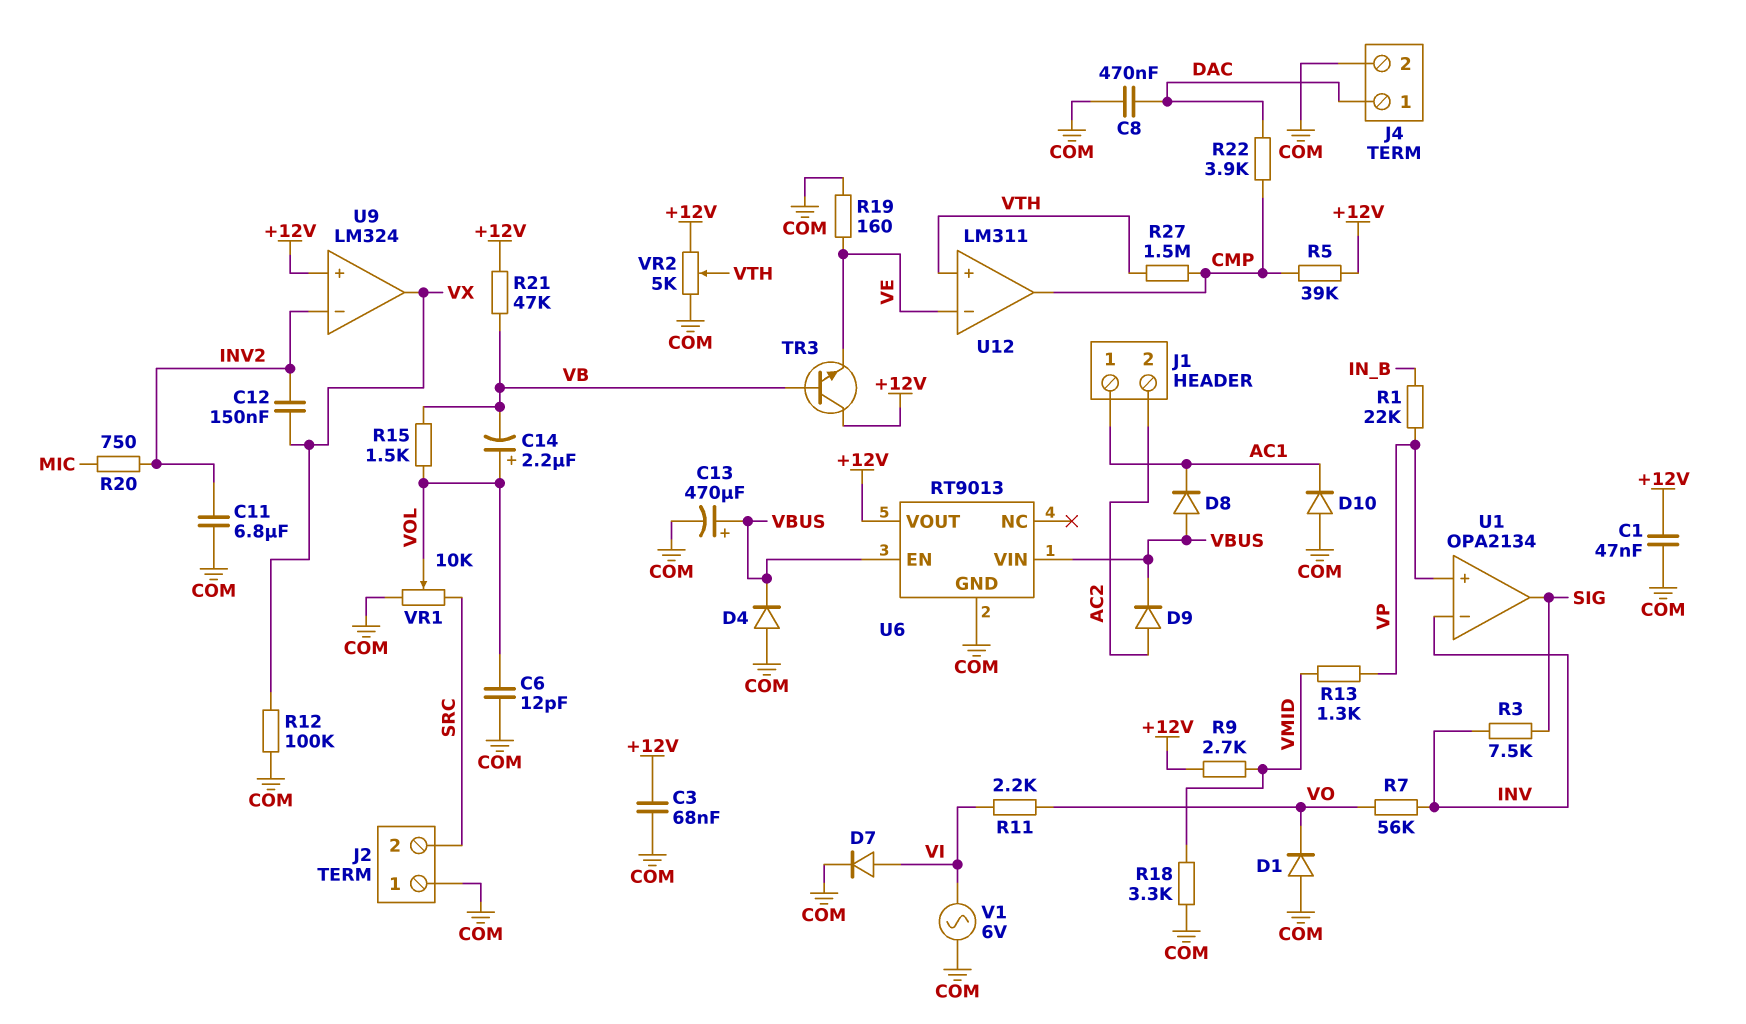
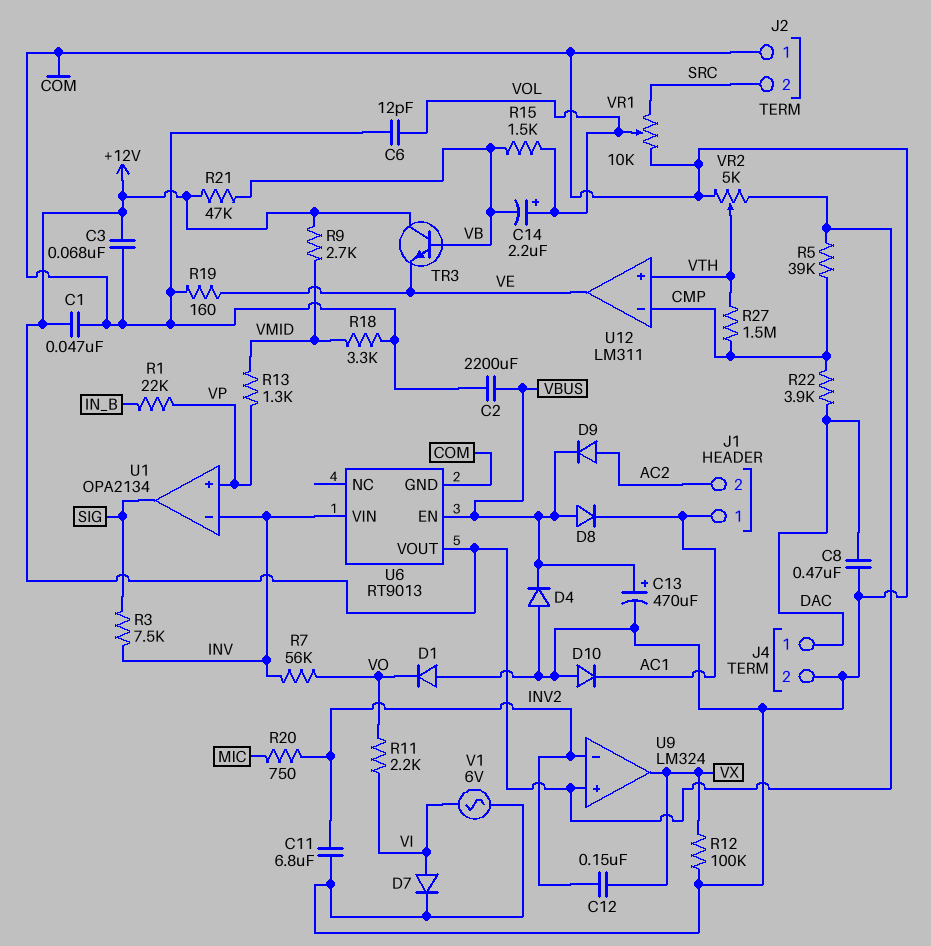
C2: none -> 2200uF (COM, VBUS)
U6 pin VIN: VBUS -> INV
U12 pin in-: VE -> CMP
U12 pin out: CMP -> VE

